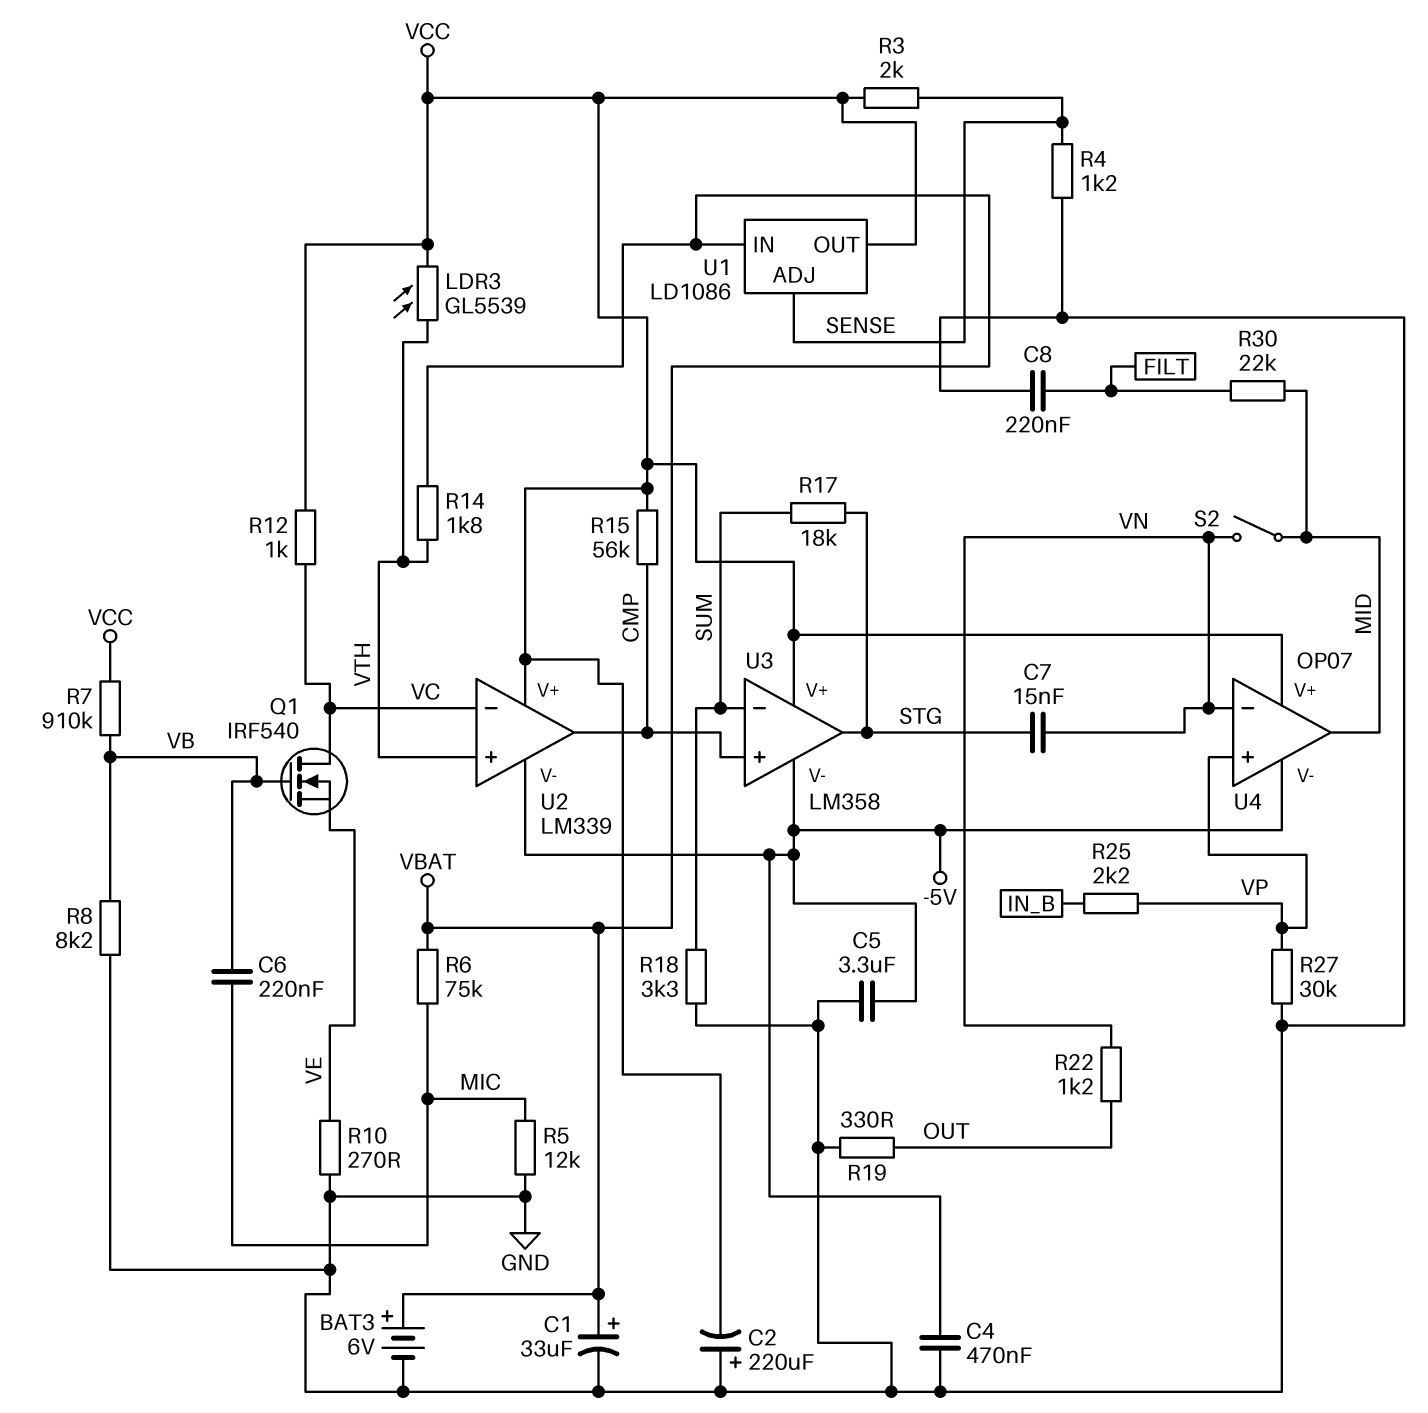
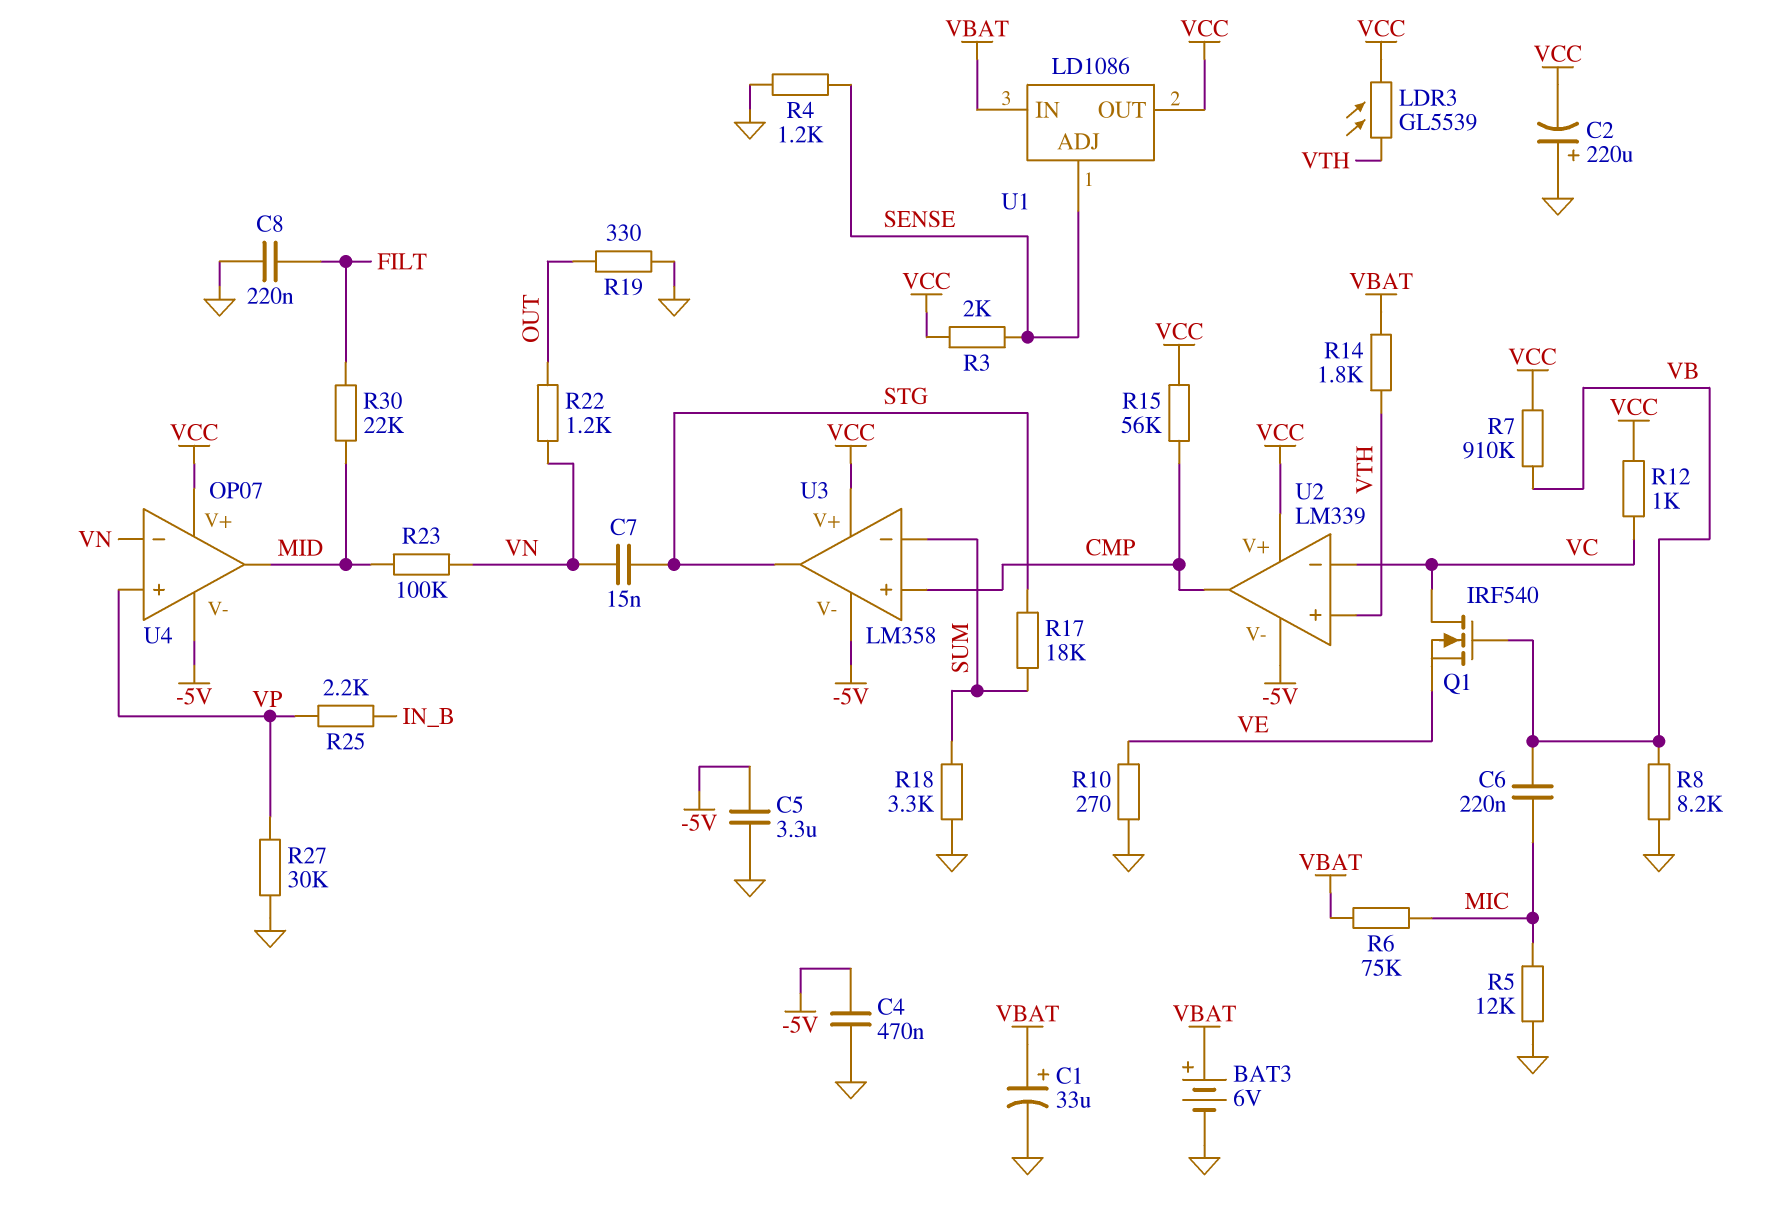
R23: none -> 100k (MID, VN)
S2: switch (MID, VN) -> none

